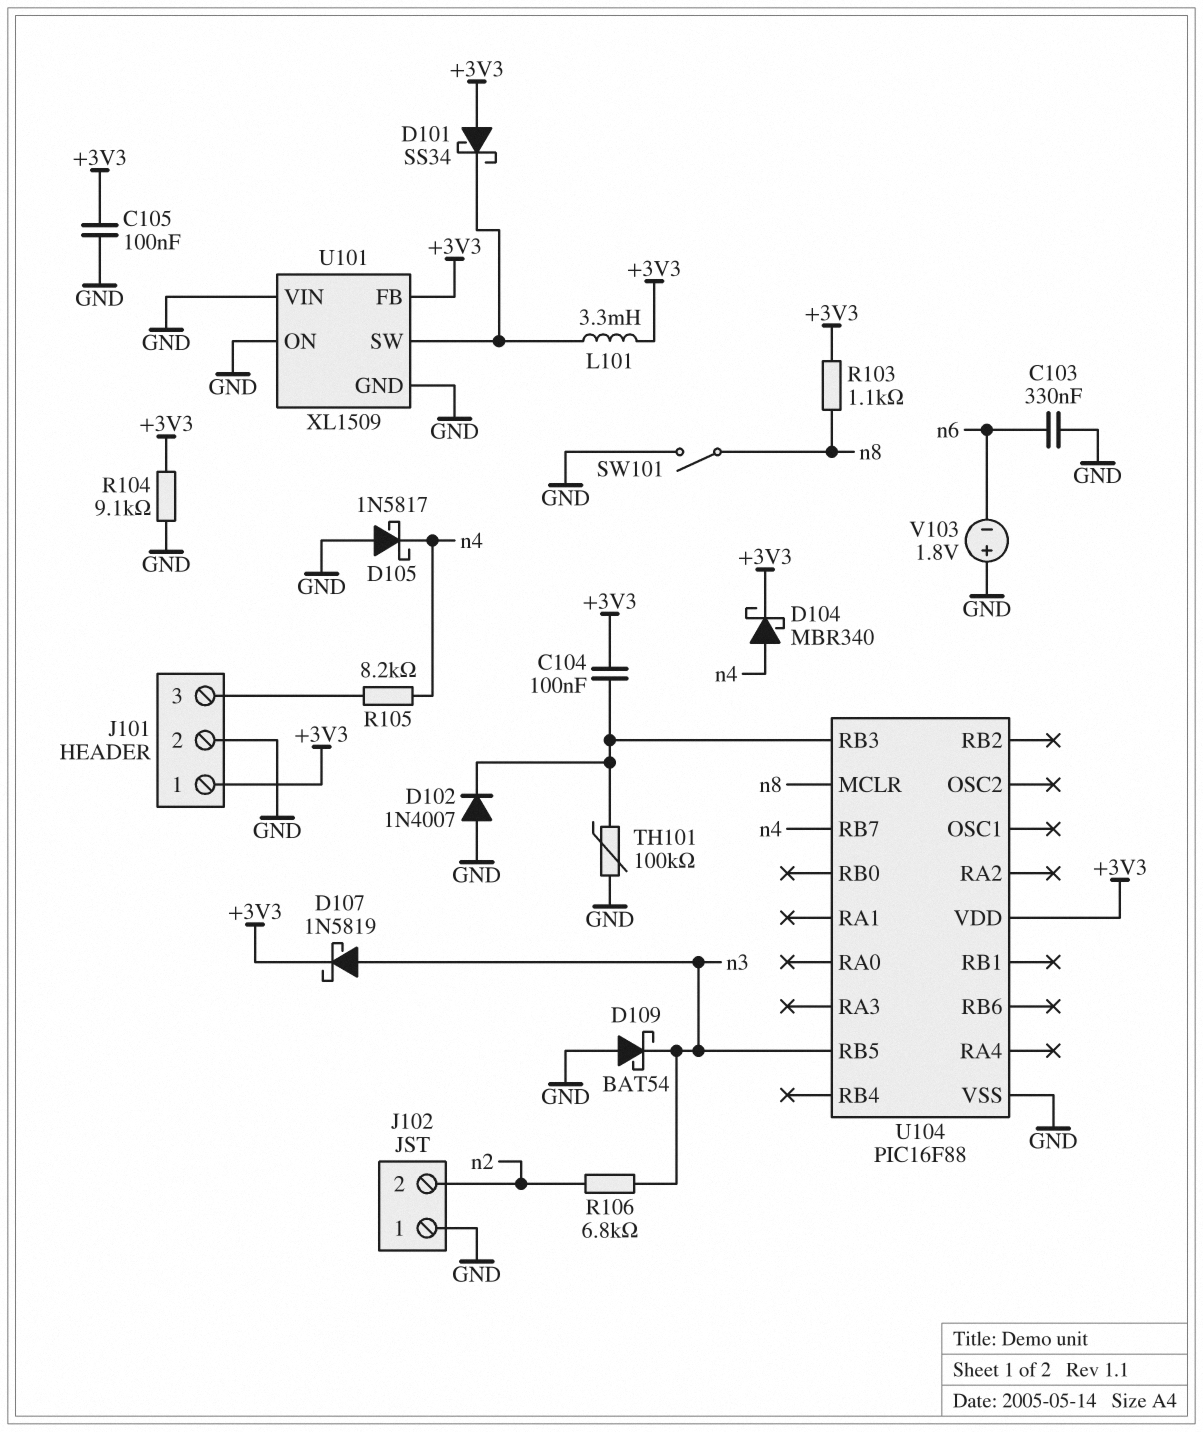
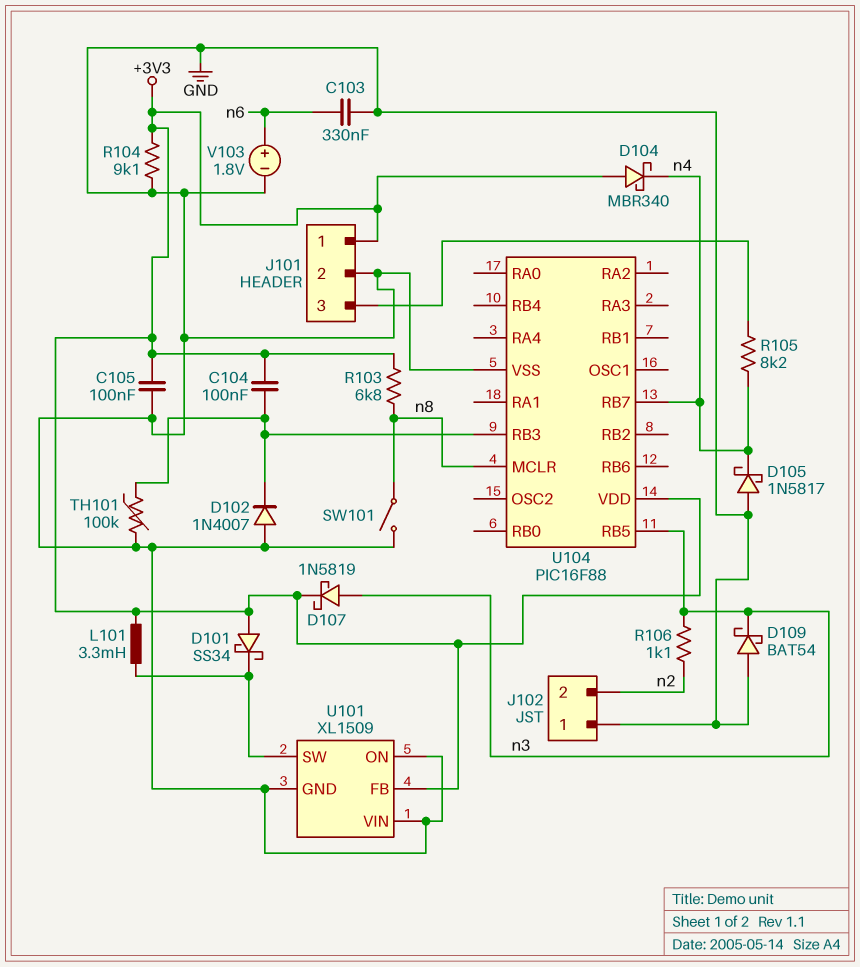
D104: schottky MBR340 (A n4, K +3V3) -> schottky MBR340 (A +3V3, K n4)
R103: 1.1k (+3V3, n8) -> 6.8k (+3V3, n8)
R106: 6.8k (n2, n3) -> 1.1k (n2, n3)
V103: 1.8V (plus GND, minus n6) -> 1.8V (plus n6, minus GND)

